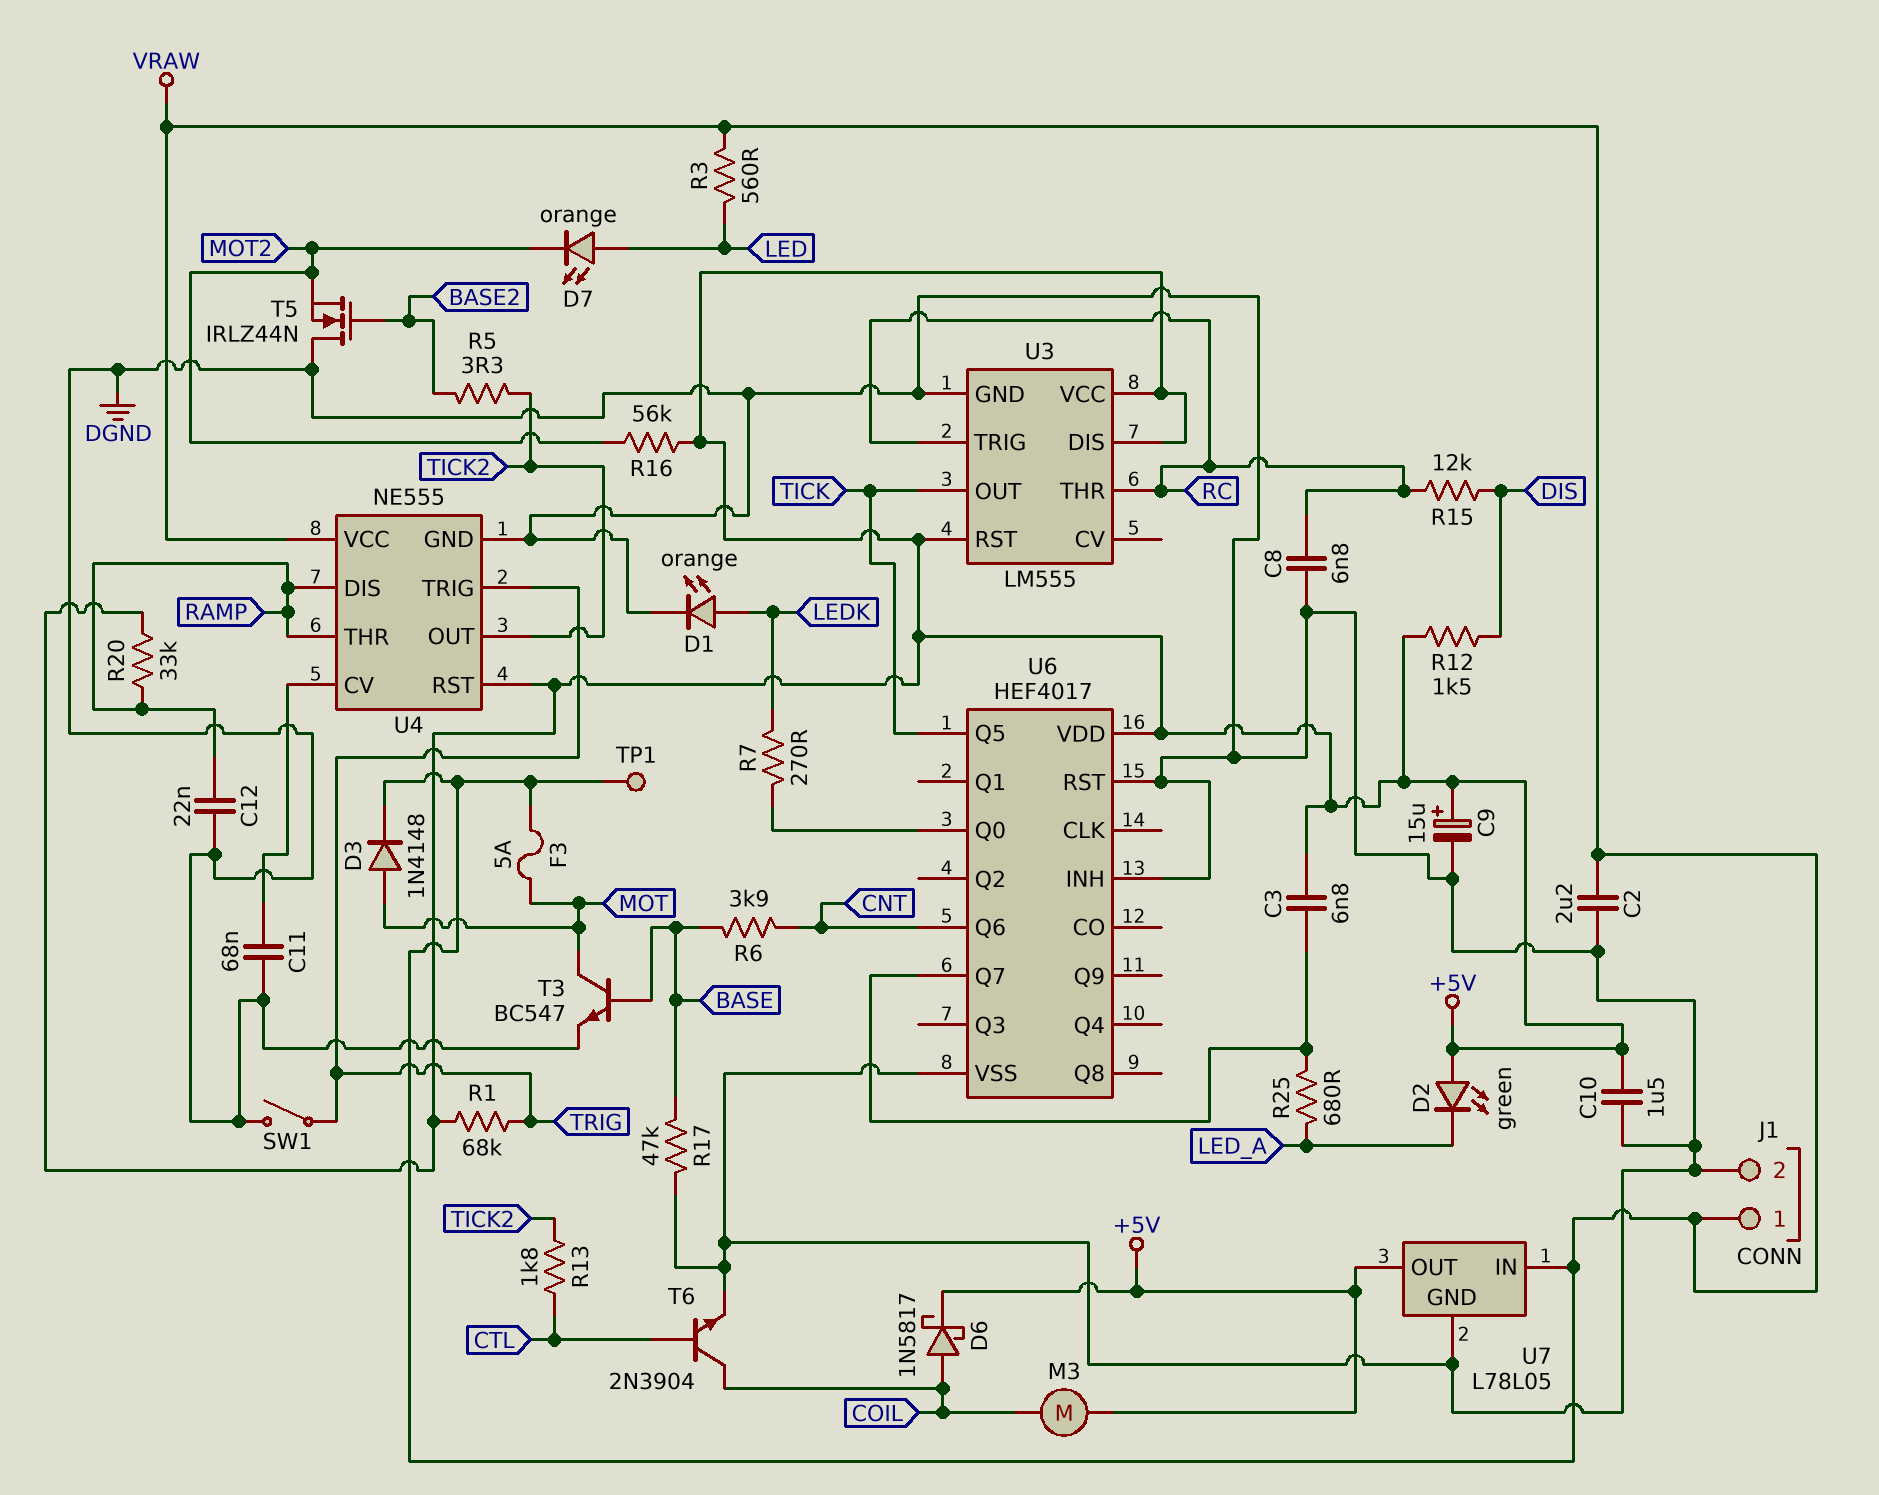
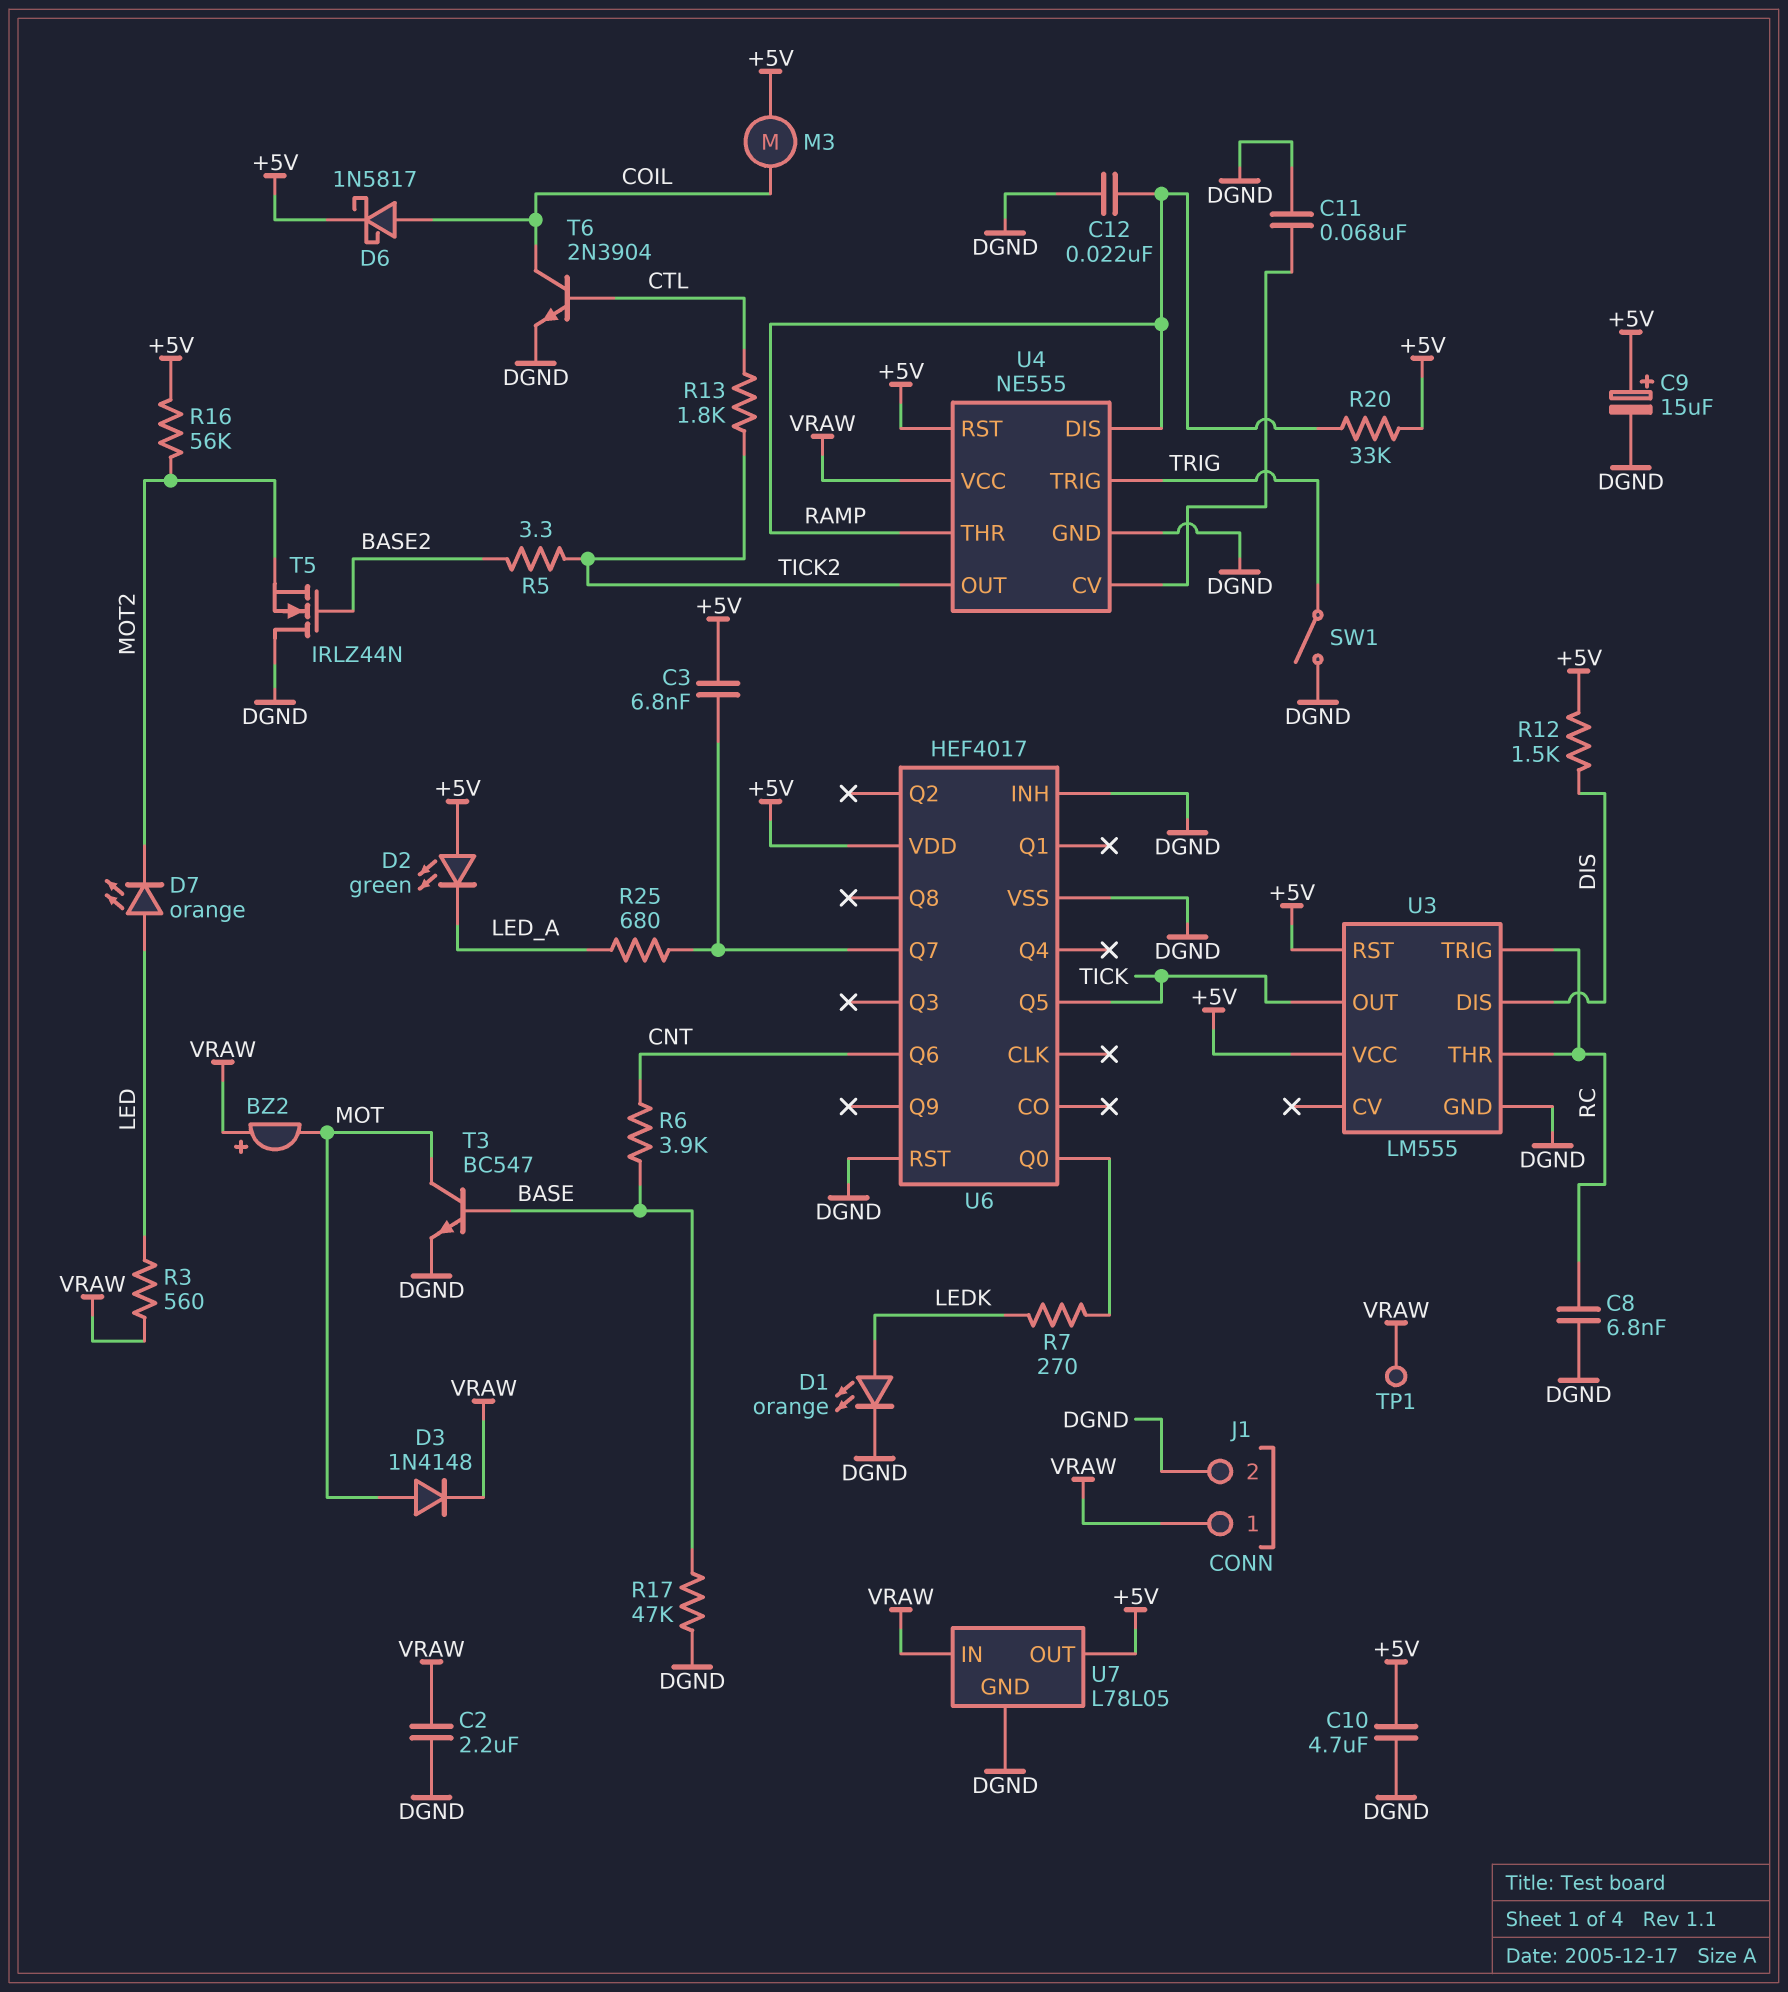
BZ2: none -> buzzer (plus VRAW, minus MOT)
C10: 1.5uF (+5V, DGND) -> 4.7uF (+5V, DGND)
F3: 5A (MOT, VRAW) -> none
R1: 68k (+5V, TRIG) -> none
R15: 12k (DIS, RC) -> none
U3 pin DIS: +5V -> DIS

